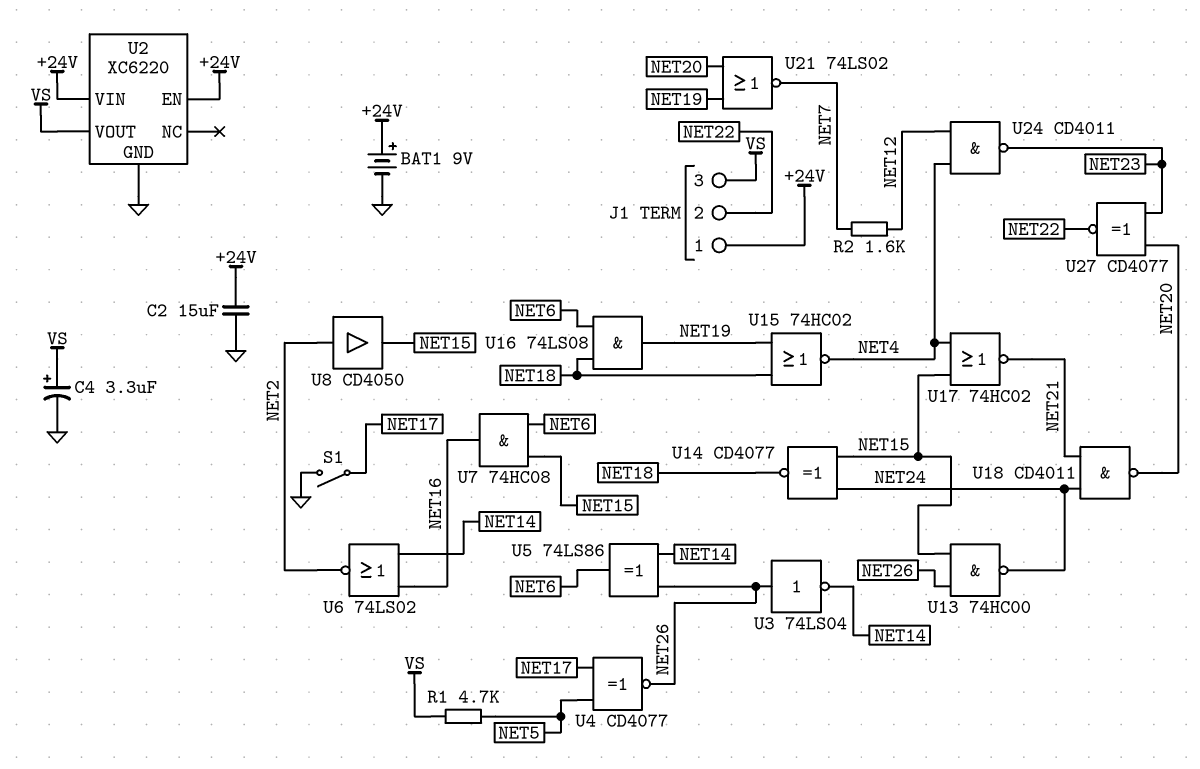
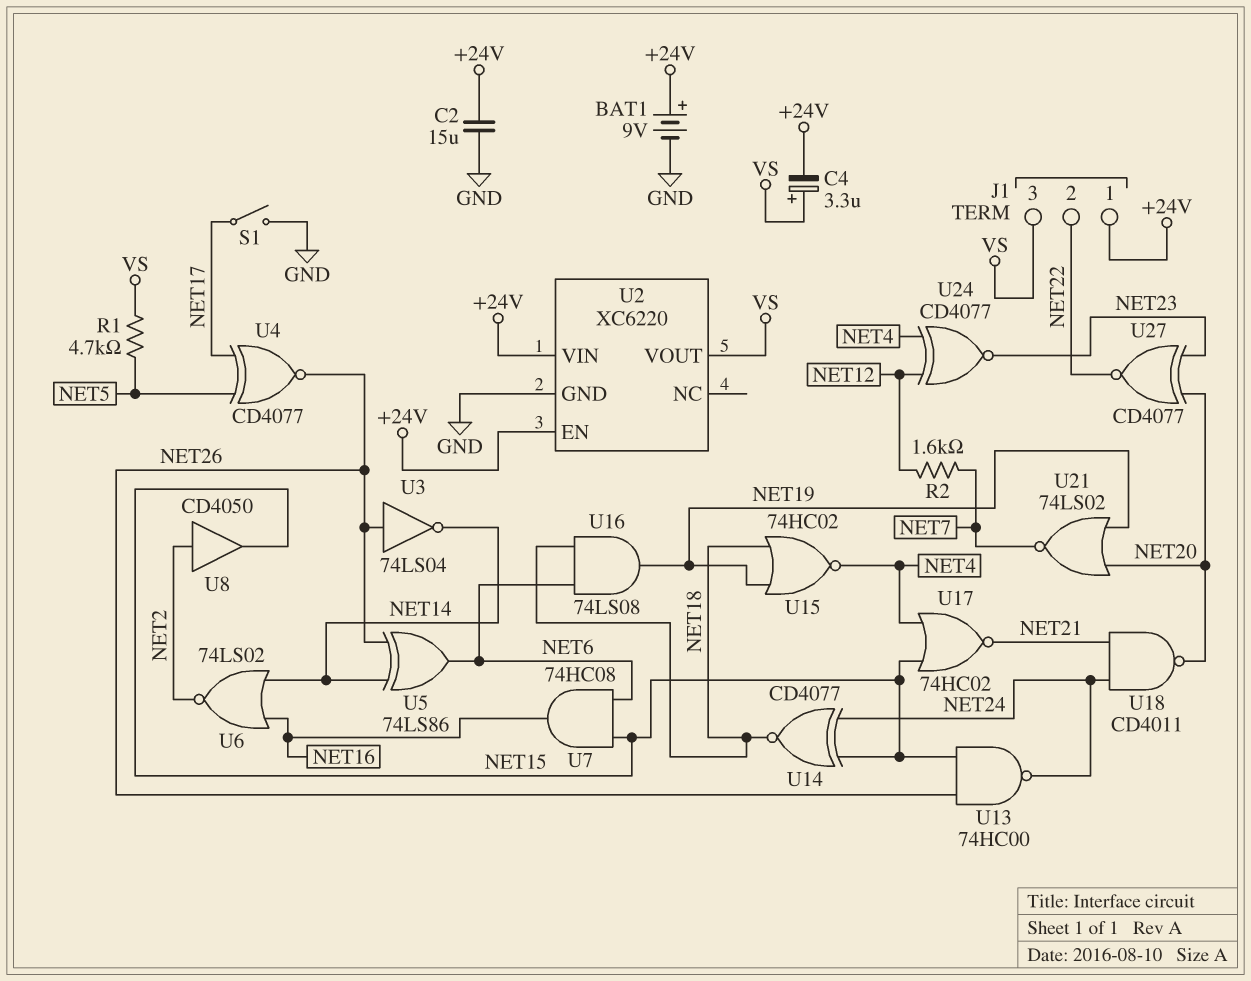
C4: 3.3uF (plus VS, minus GND) -> 3.3uF (plus VS, minus +24V)
U24: NAND CD4011 (in NET4, in NET12, out NET23) -> XNOR CD4077 (in NET4, in NET12, out NET23)

